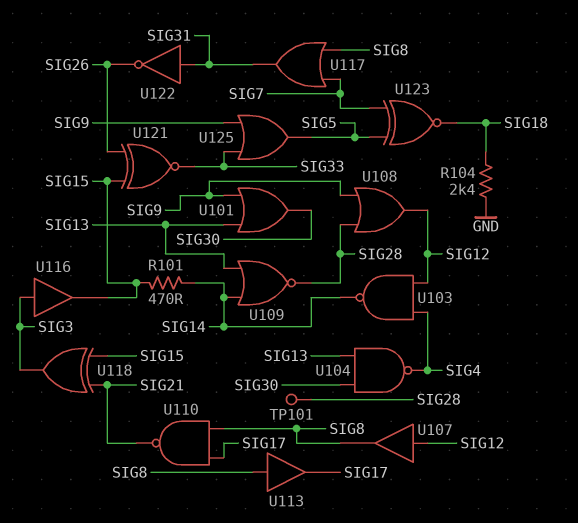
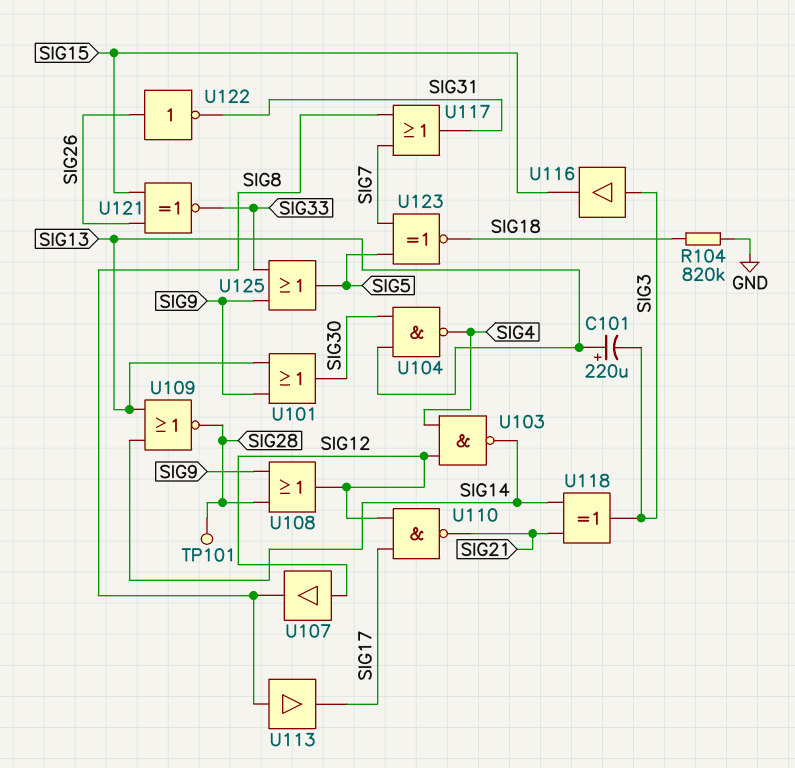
C101: none -> 220uF (plus SIG13, minus SIG3)
R101: 470 (SIG14, SIG15) -> none
R104: 2.4k (GND, SIG18) -> 820k (GND, SIG18)
U110: NAND (in SIG8, in SIG17, out SIG21) -> NAND (in SIG12, in SIG17, out SIG21)
U118: XOR (in SIG15, in SIG21, out SIG3) -> XOR (in SIG14, in SIG21, out SIG3)
U122: NOT (in SIG31, out SIG26) -> NOT (in SIG26, out SIG31)

